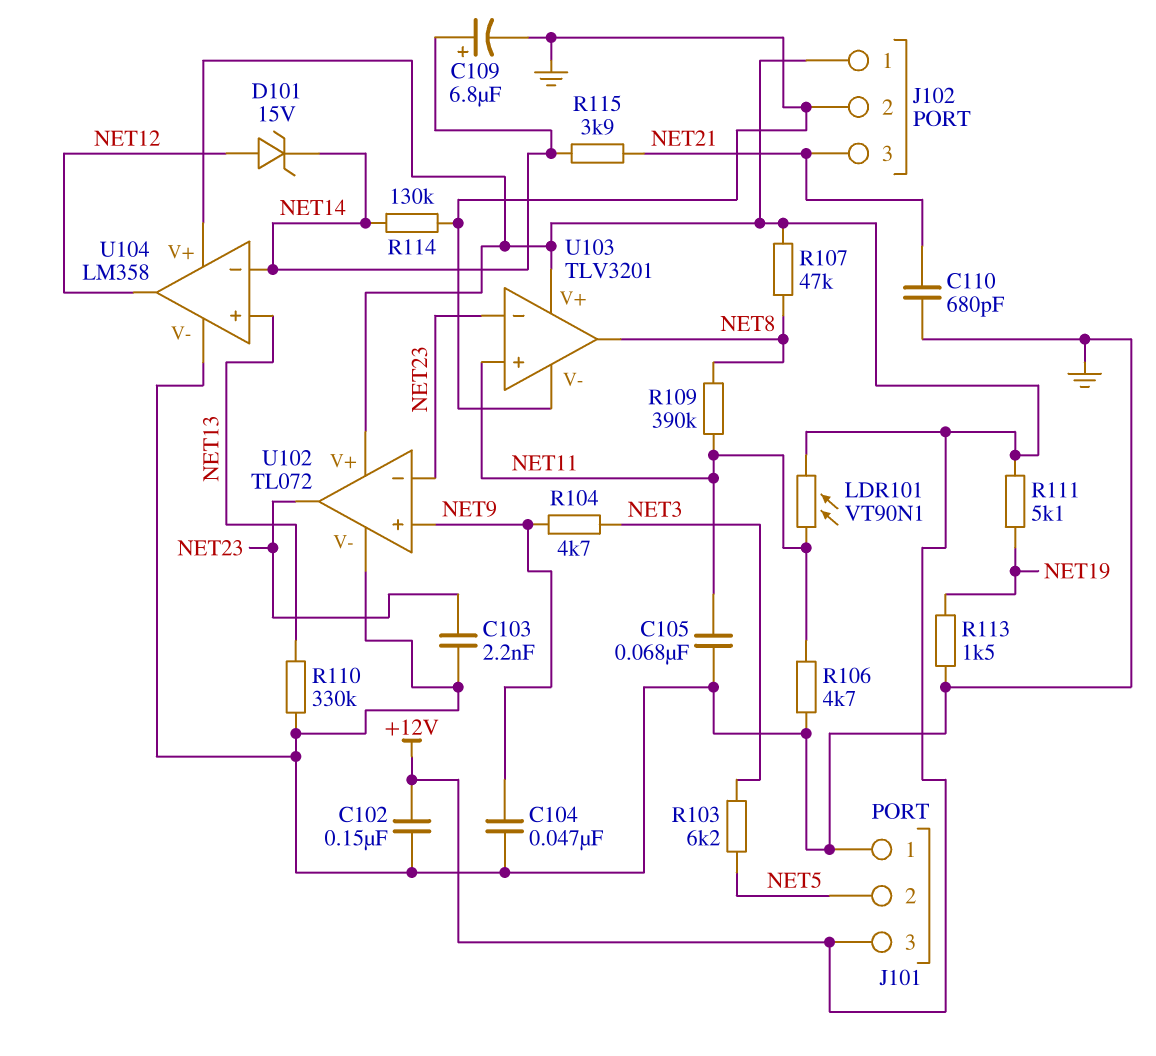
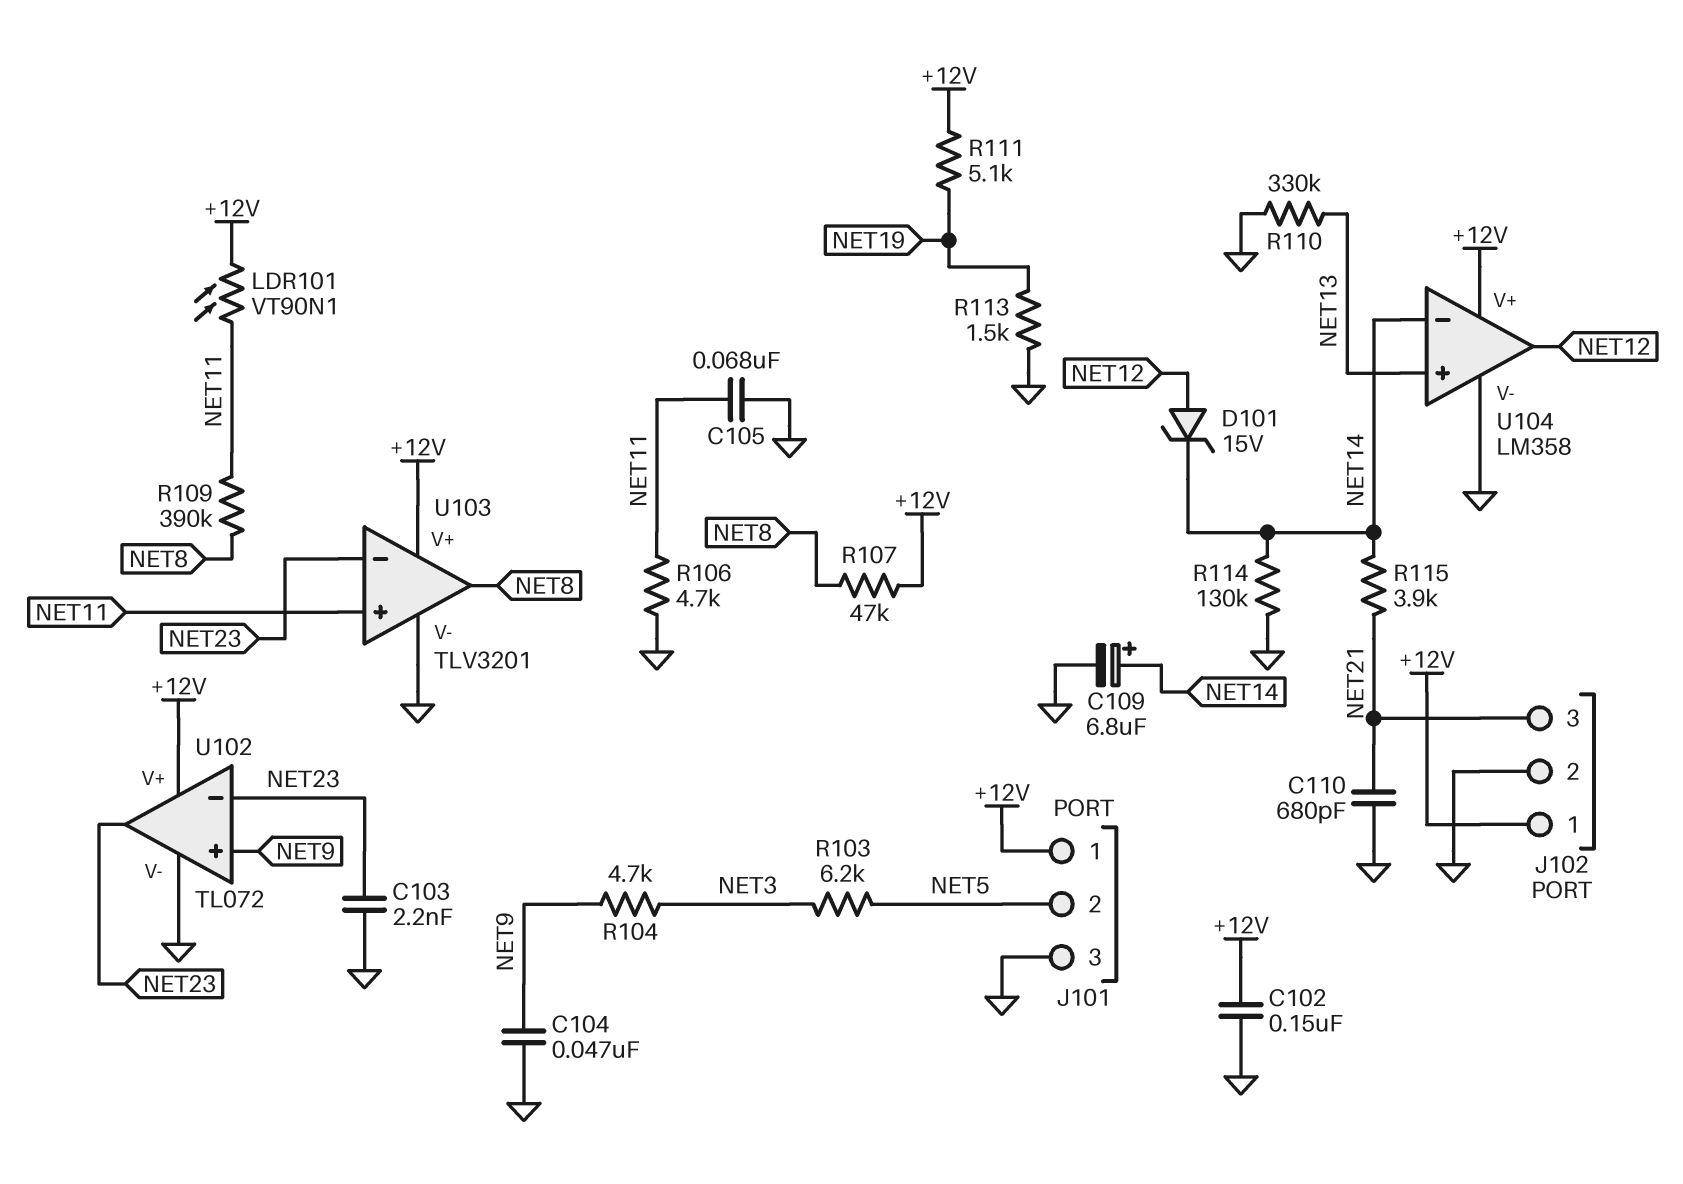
J101 pin 1: GND -> +12V
J101 pin 3: +12V -> GND

